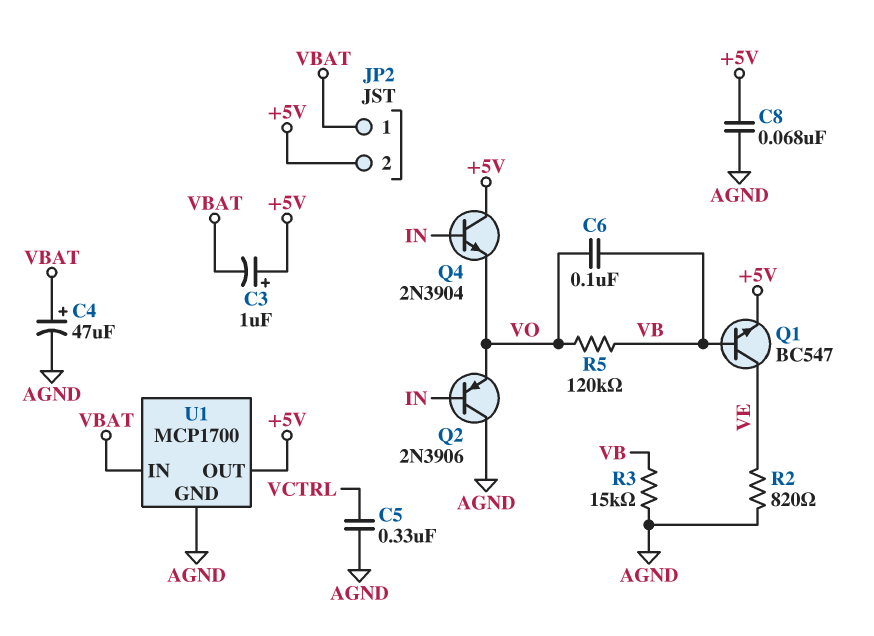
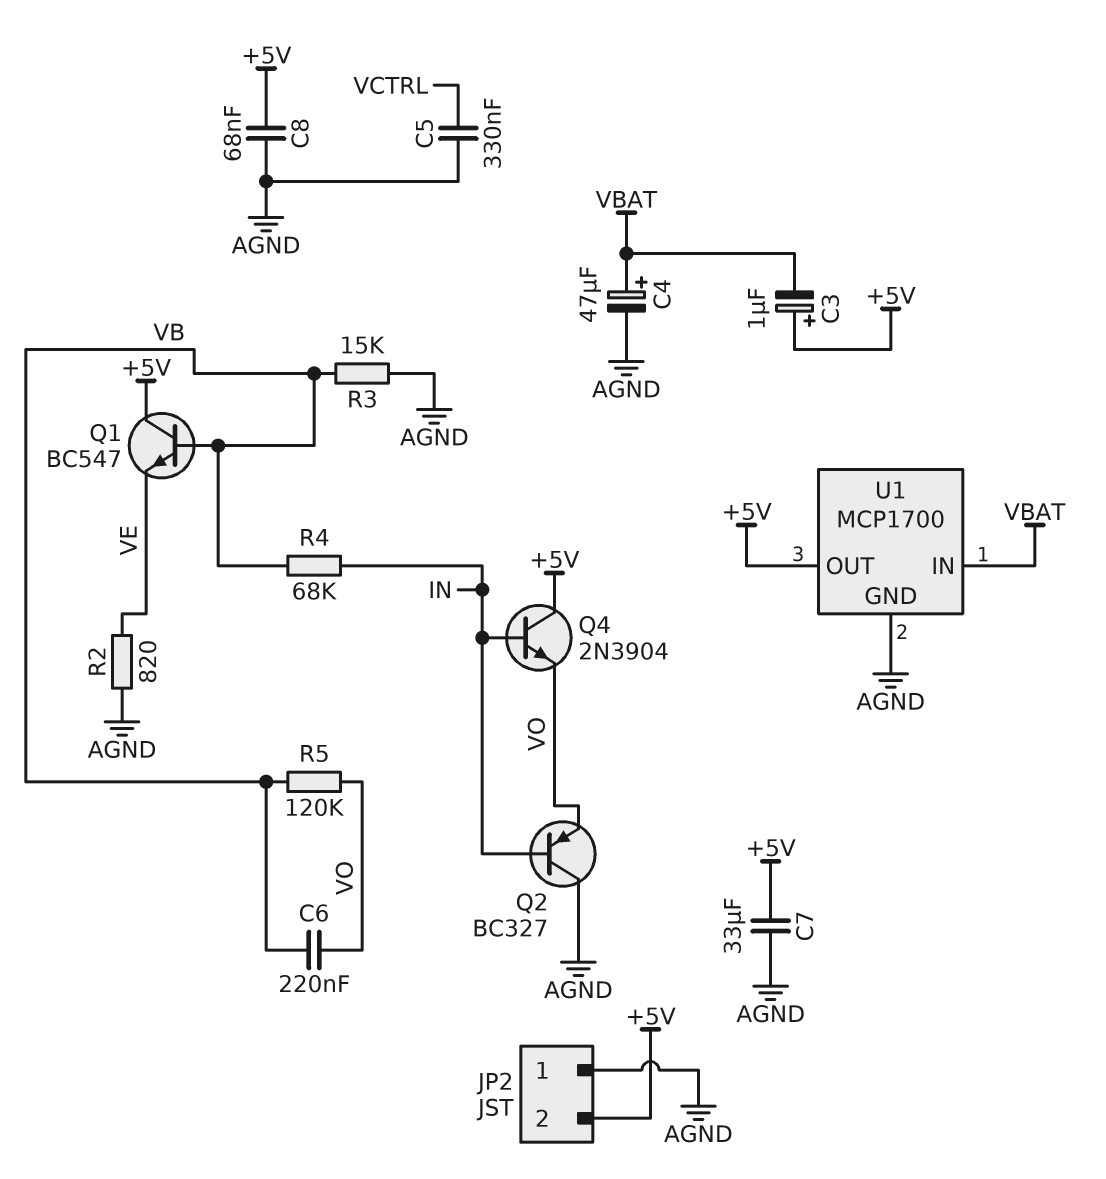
C6: 100nF (VB, VO) -> 220nF (VB, VO)
C7: none -> 33uF (+5V, AGND)
JP2 pin 1: VBAT -> AGND
Q1: NPN BC547 (B VB, C VE, E +5V) -> NPN BC547 (B VB, C +5V, E VE)
Q2: PNP 2N3906 (B IN, C AGND, E VO) -> PNP BC327 (B IN, C AGND, E VO)
R4: none -> 68k (IN, VB)

